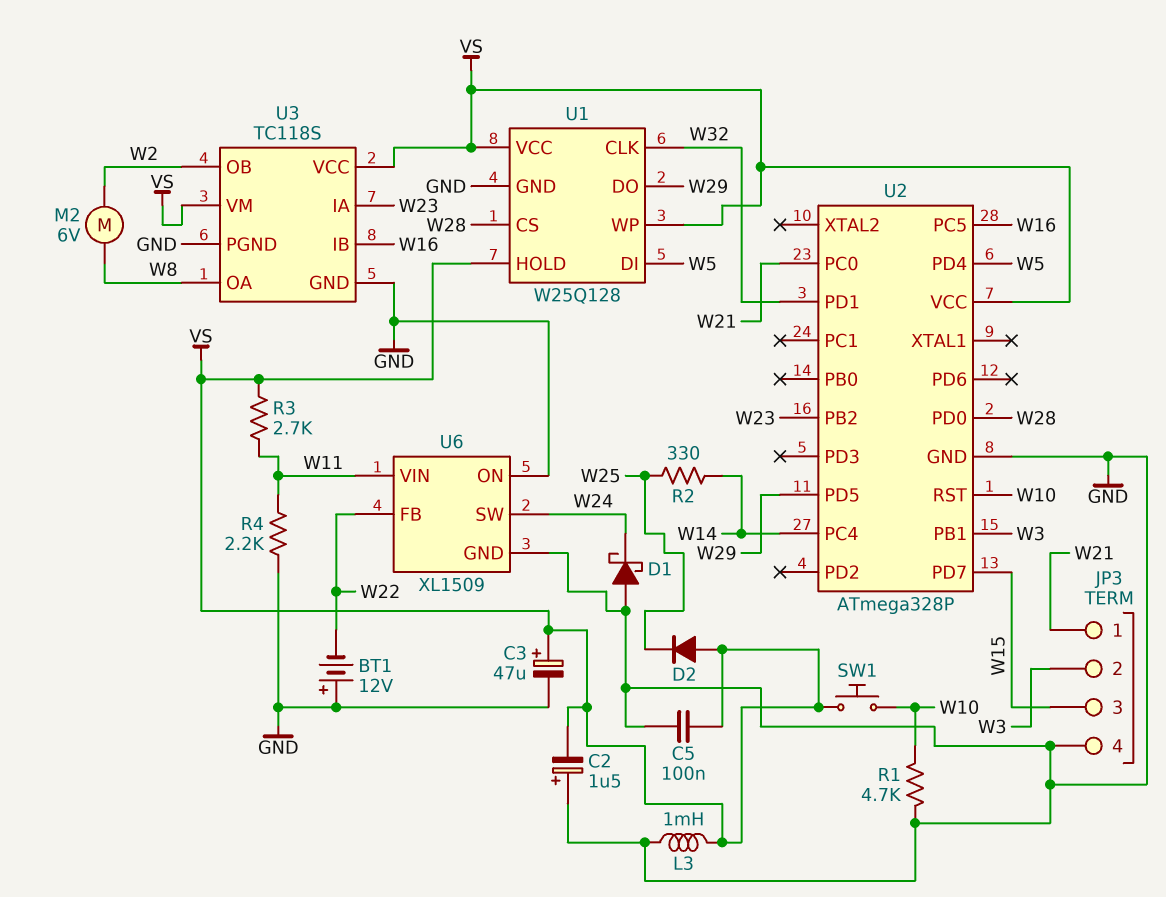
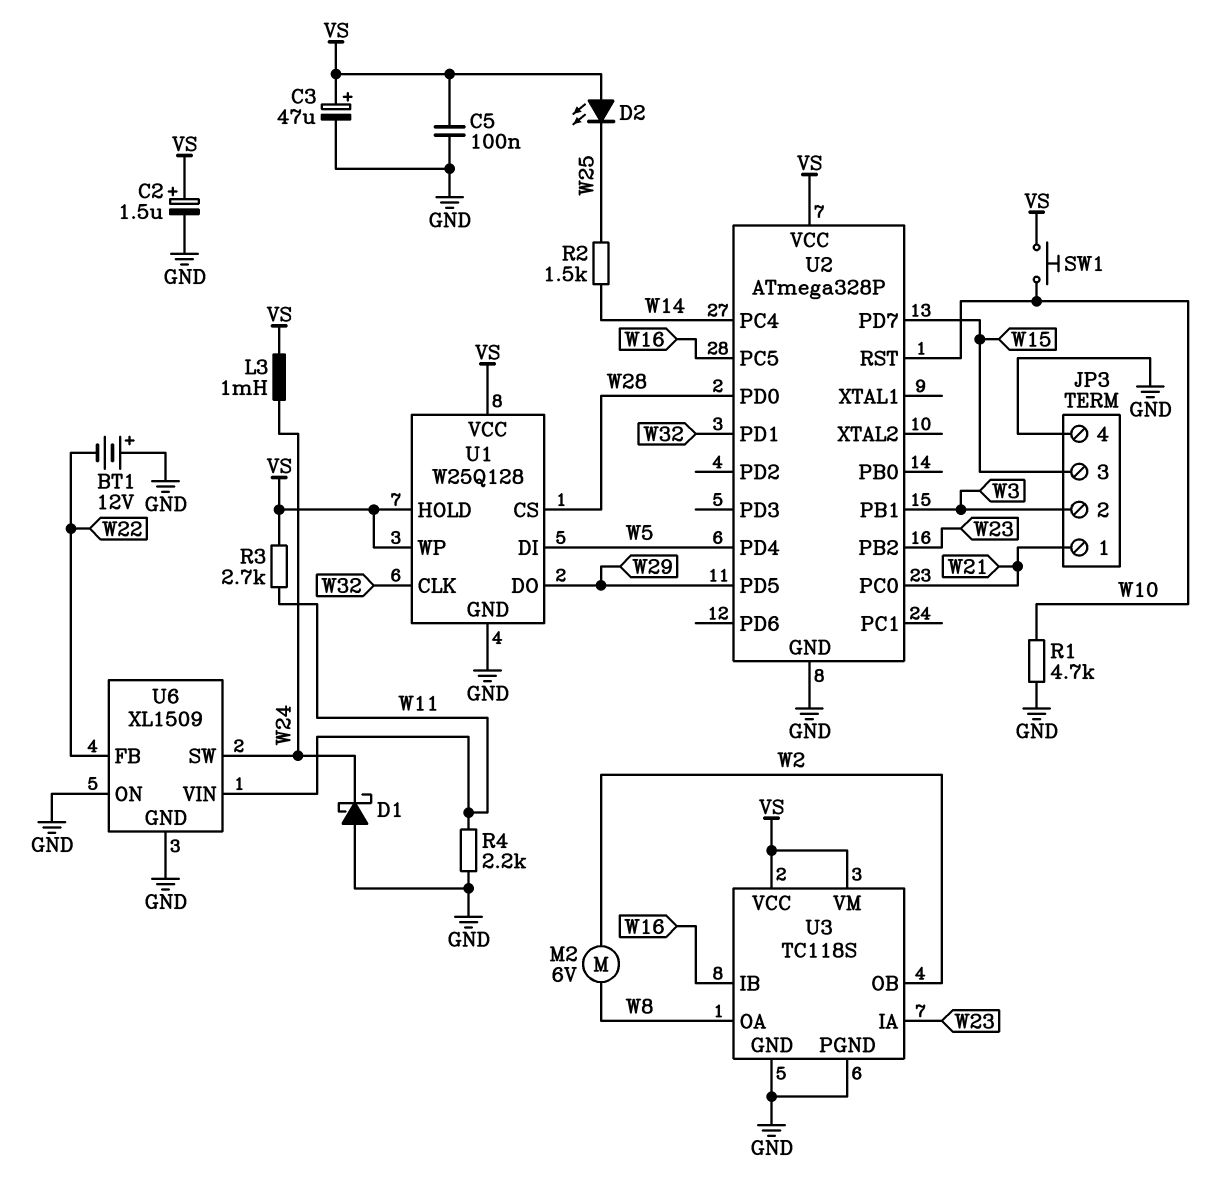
C2: 1.5uF (plus GND, minus VS) -> 1.5uF (plus VS, minus GND)
D2: diode (A VS, K W25) -> LED (A VS, K W25)
L3: 1mH (GND, VS) -> 1mH (VS, W24)
R2: 330 (W14, W25) -> 1.5k (W14, W25)

